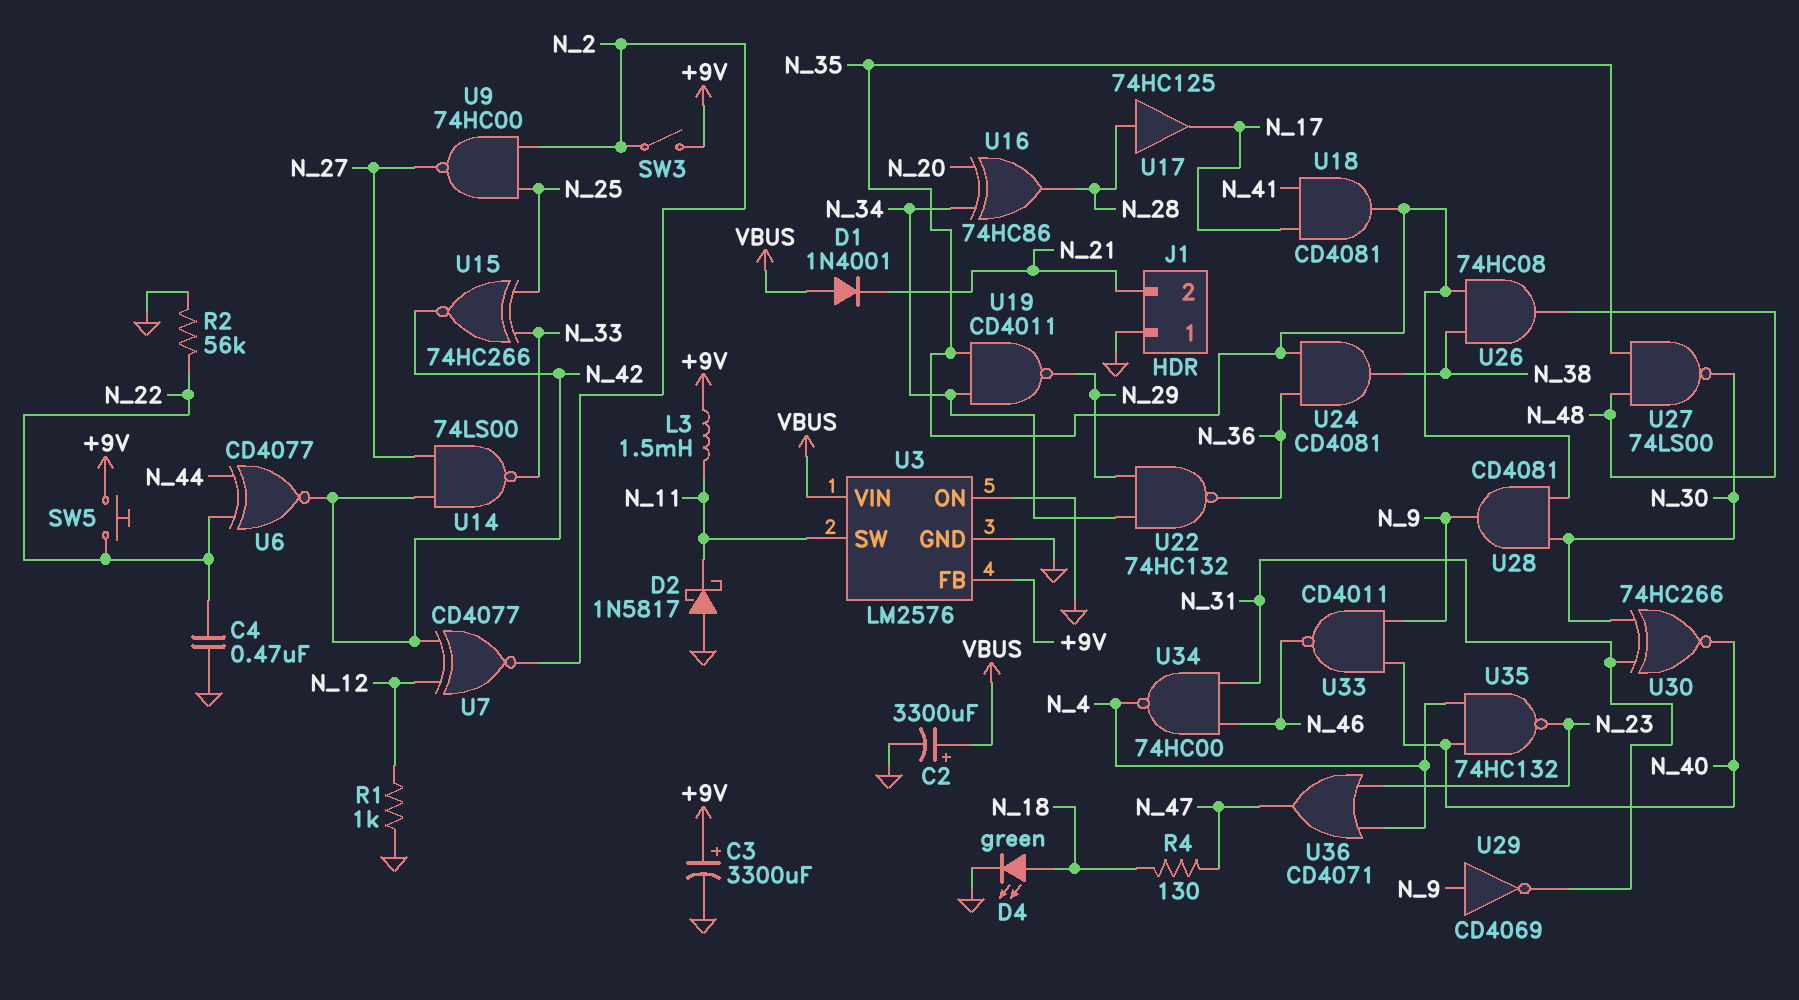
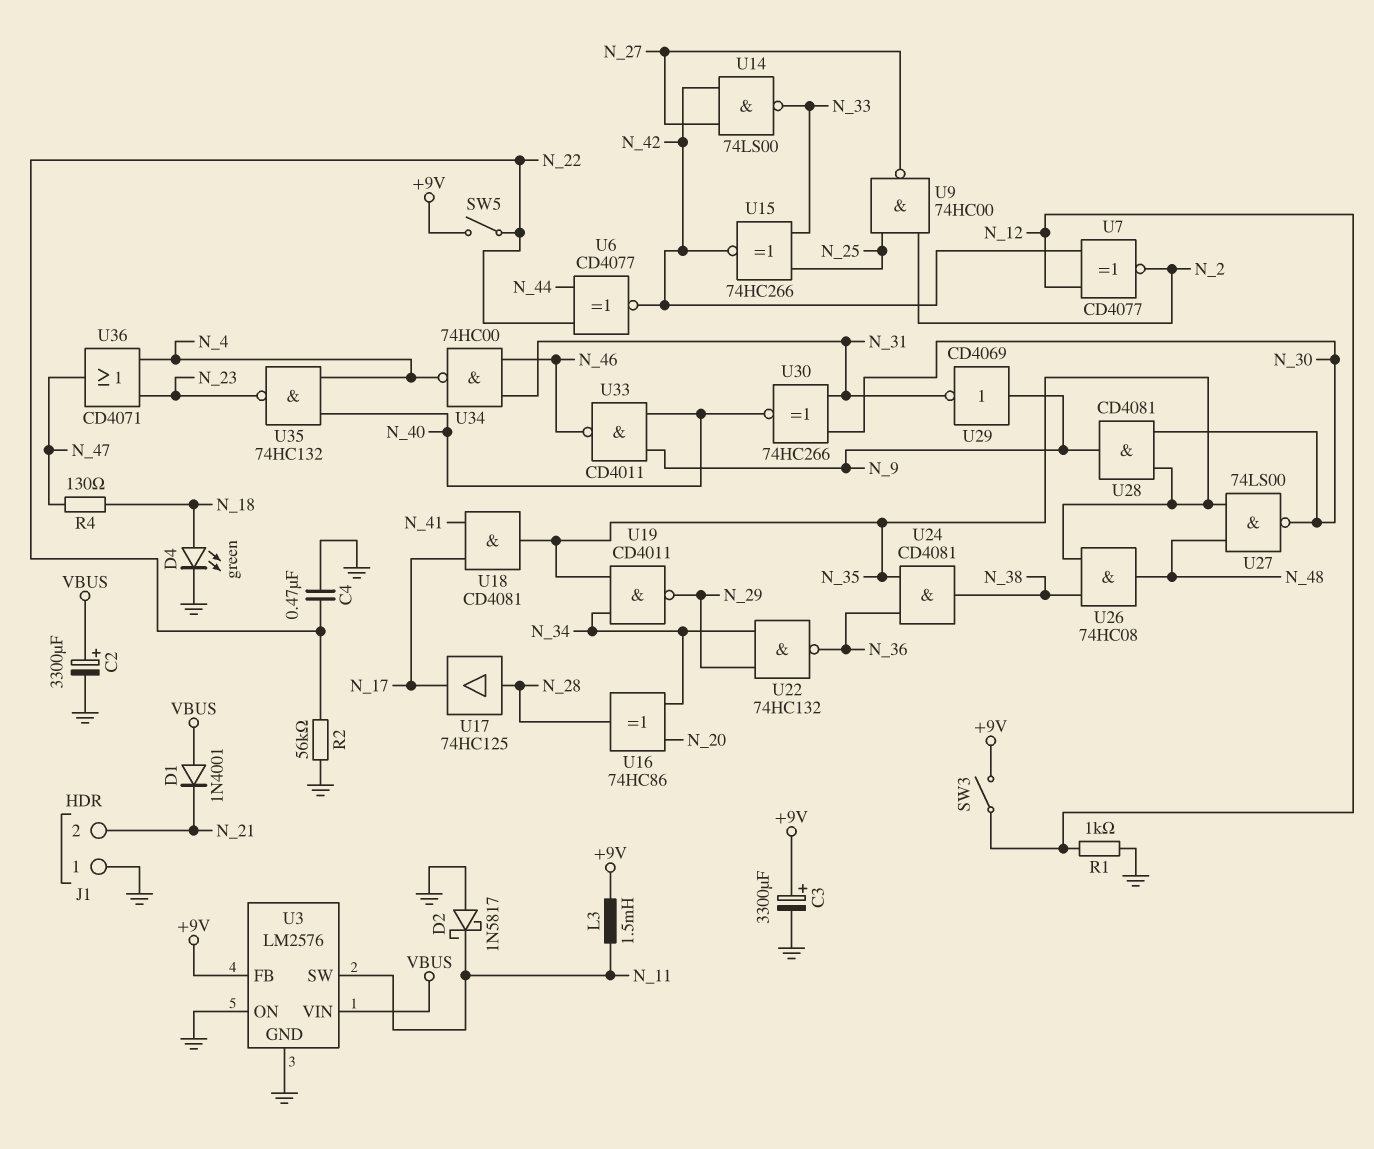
SW3: switch (+9V, N_2) -> switch (+9V, N_12)
SW5: button (+9V, N_22) -> switch (+9V, N_22)

